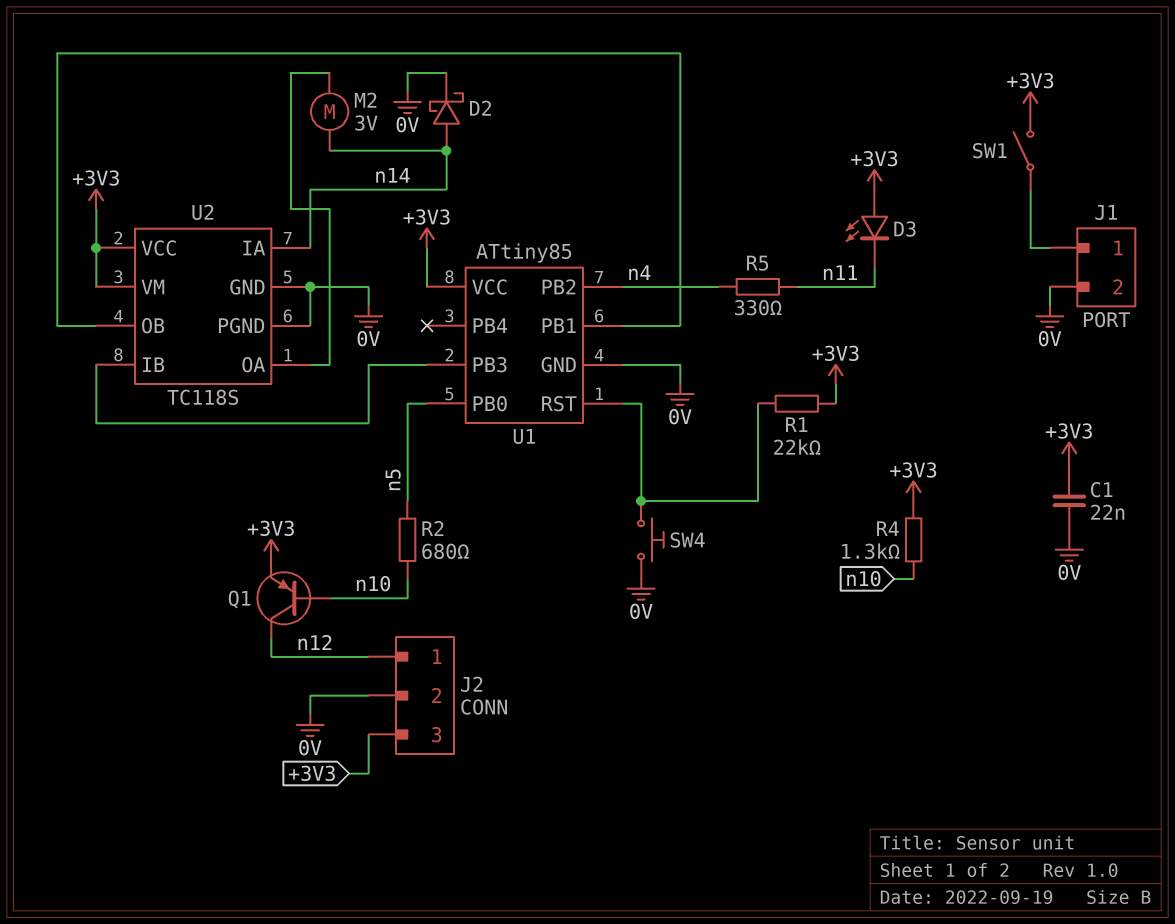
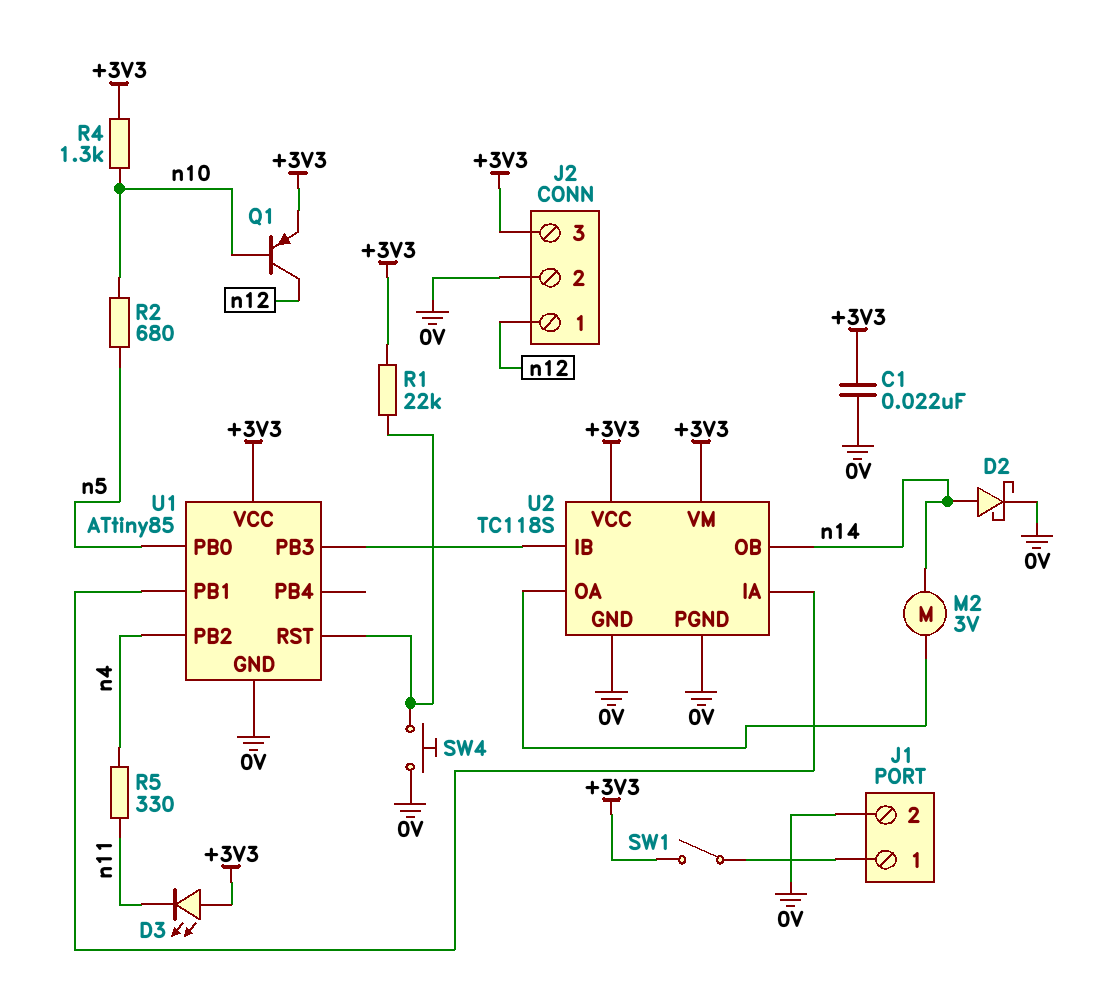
U2 pin IA: n14 -> U1/PB1
U2 pin OB: U1/PB1 -> n14

